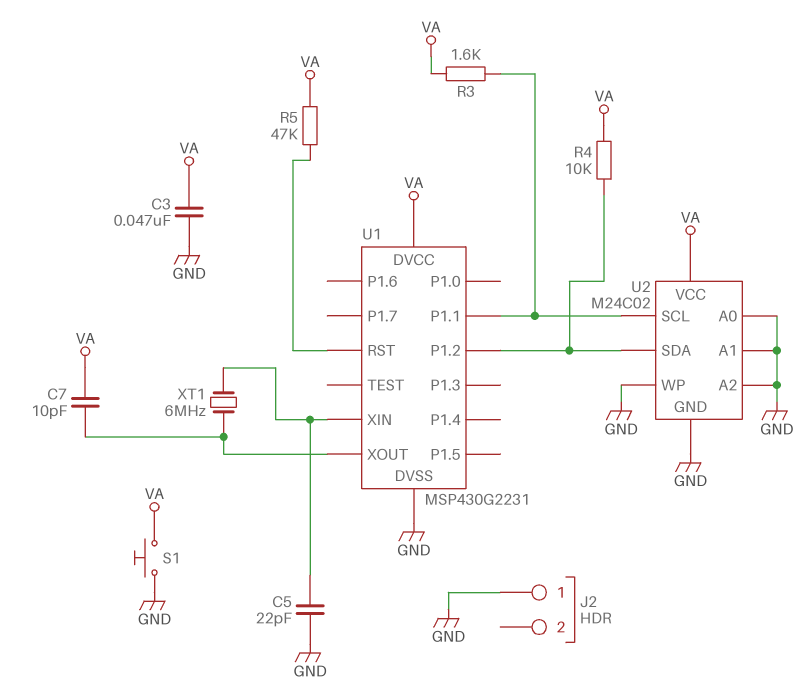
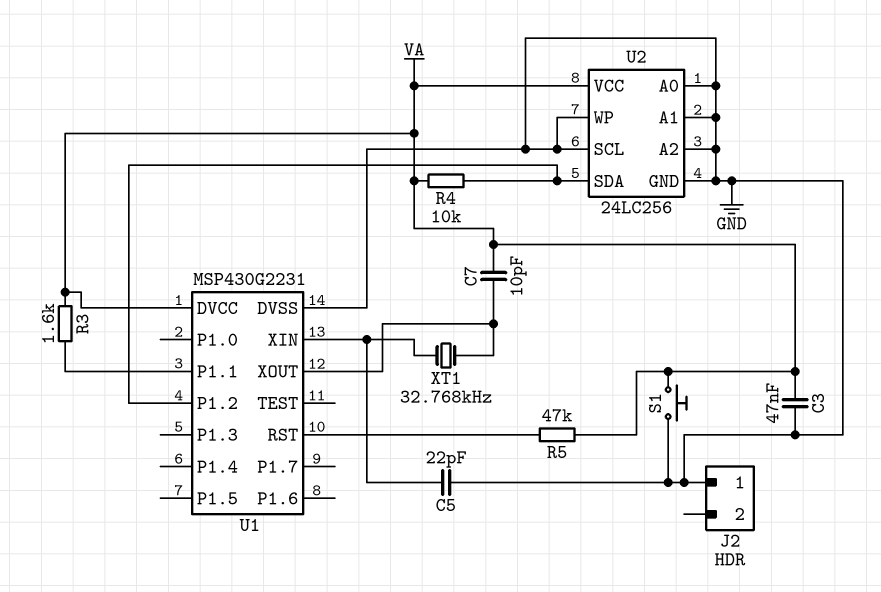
U2: M24C02 -> 24LC256
U2 pin SCL: U1/P1.1 -> GND
XT1: 6MHz (U1/XIN, U1/XOUT) -> 32.768kHz (U1/XIN, U1/XOUT)

